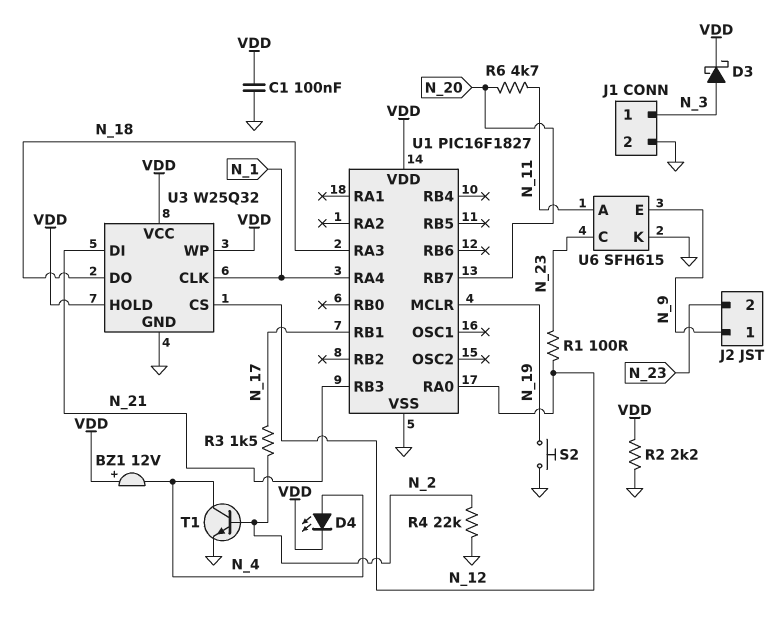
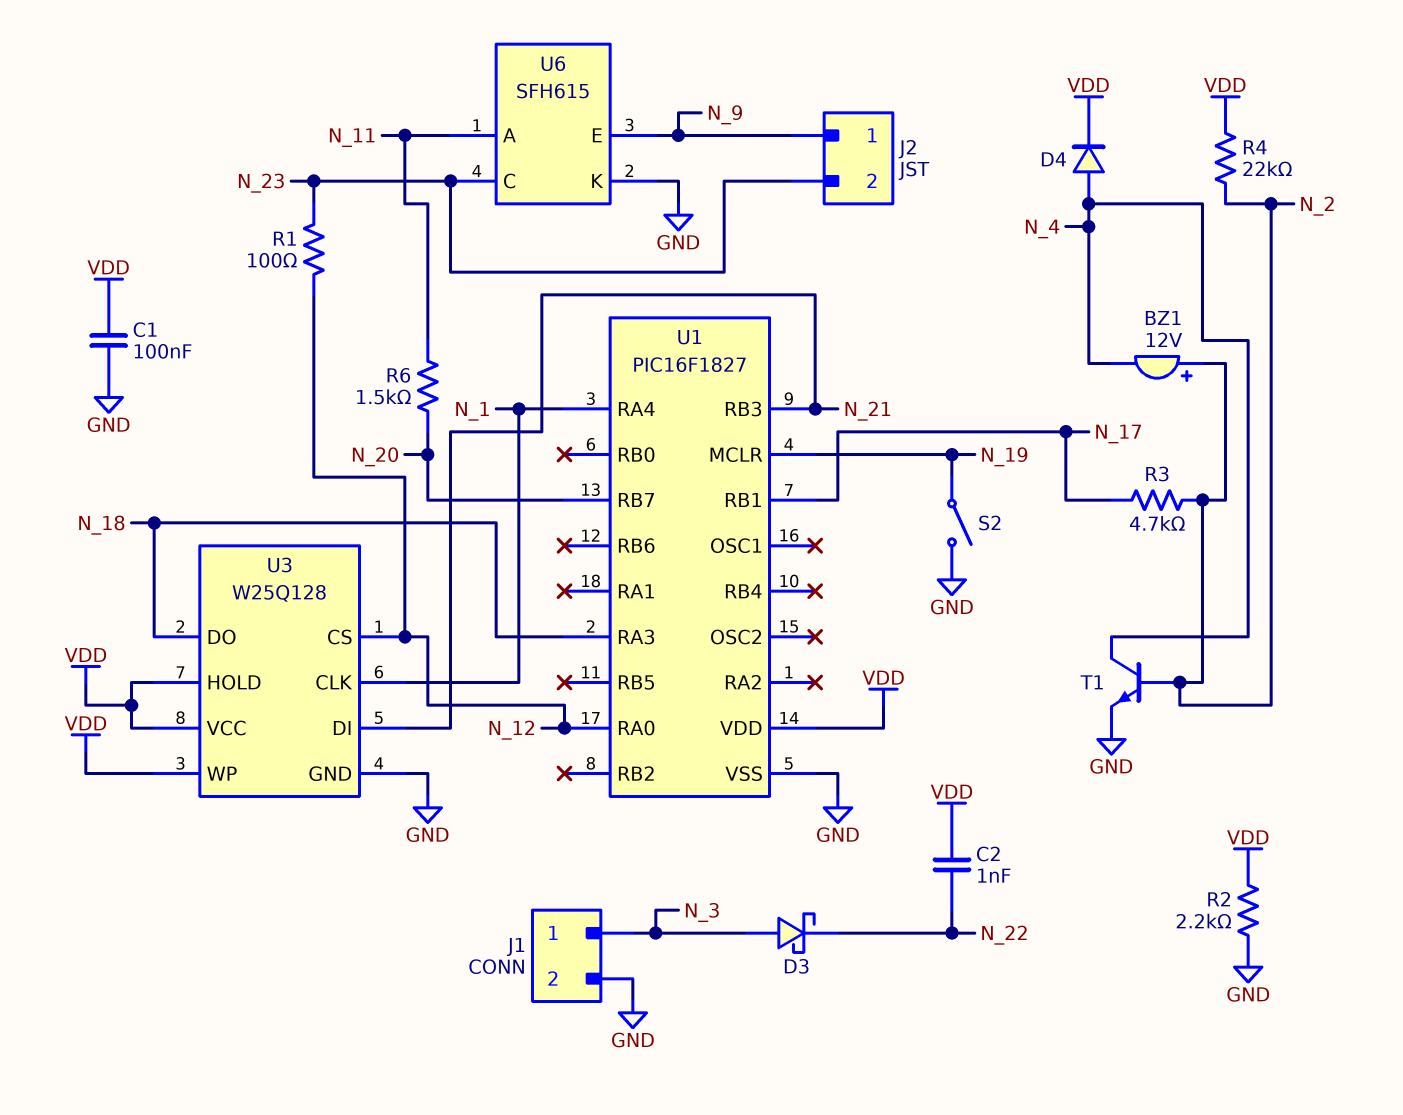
BZ1: buzzer 12V (plus VDD, minus N_4) -> buzzer 12V (plus N_2, minus N_4)
C2: none -> 1nF (N_22, VDD)
D3: schottky (A N_3, K VDD) -> schottky (A N_3, K N_22)
D4: LED (A N_4, K VDD) -> diode (A N_4, K VDD)
R3: 1.5k (N_2, N_17) -> 4.7k (N_2, N_17)
R4: 22k (GND, N_2) -> 22k (N_2, VDD)
R6: 4.7k (N_11, N_20) -> 1.5k (N_11, N_20)
S2: button (GND, N_19) -> switch (GND, N_19)
U3: W25Q32 -> W25Q128

